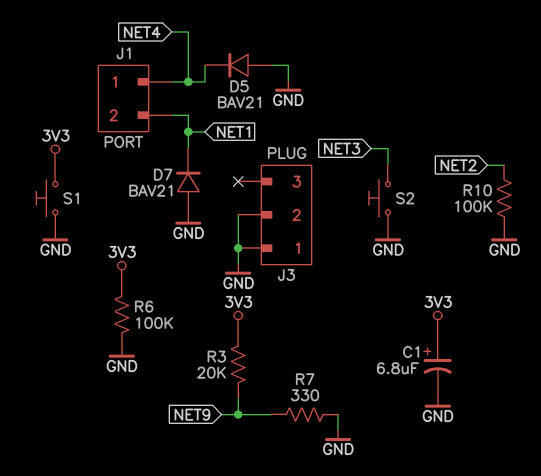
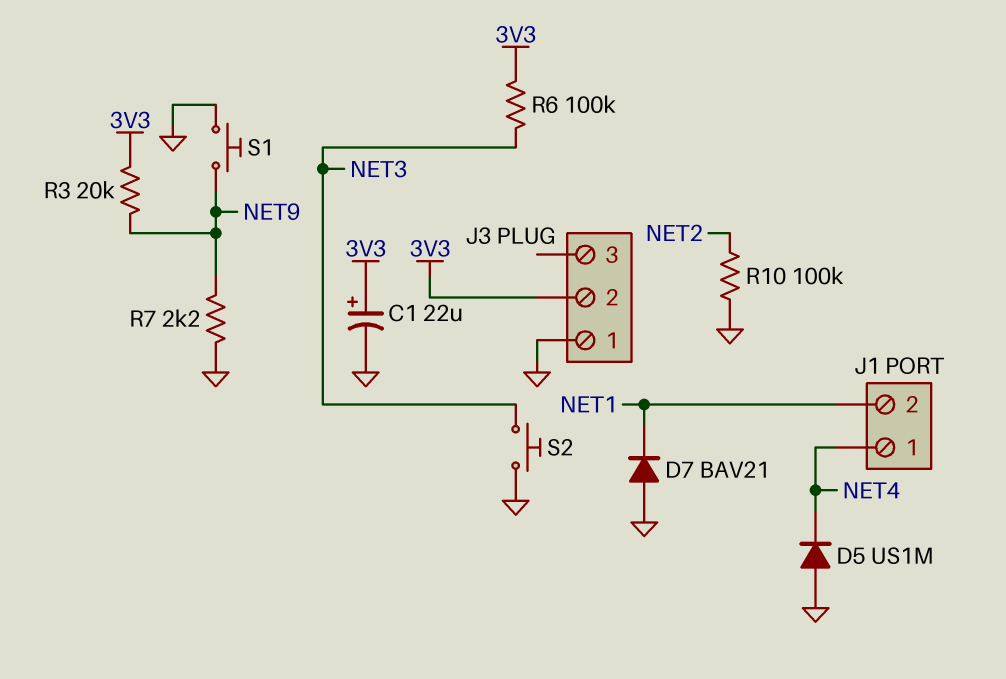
C1: 6.8uF (plus 3V3, minus GND) -> 22uF (plus 3V3, minus GND)
D5: diode BAV21 (A GND, K NET4) -> diode US1M (A GND, K NET4)
J3 pin 2: GND -> 3V3
R6: 100k (3V3, GND) -> 100k (3V3, NET3)
R7: 330 (GND, NET9) -> 2.2k (GND, NET9)
S1: button (3V3, GND) -> button (GND, NET9)

